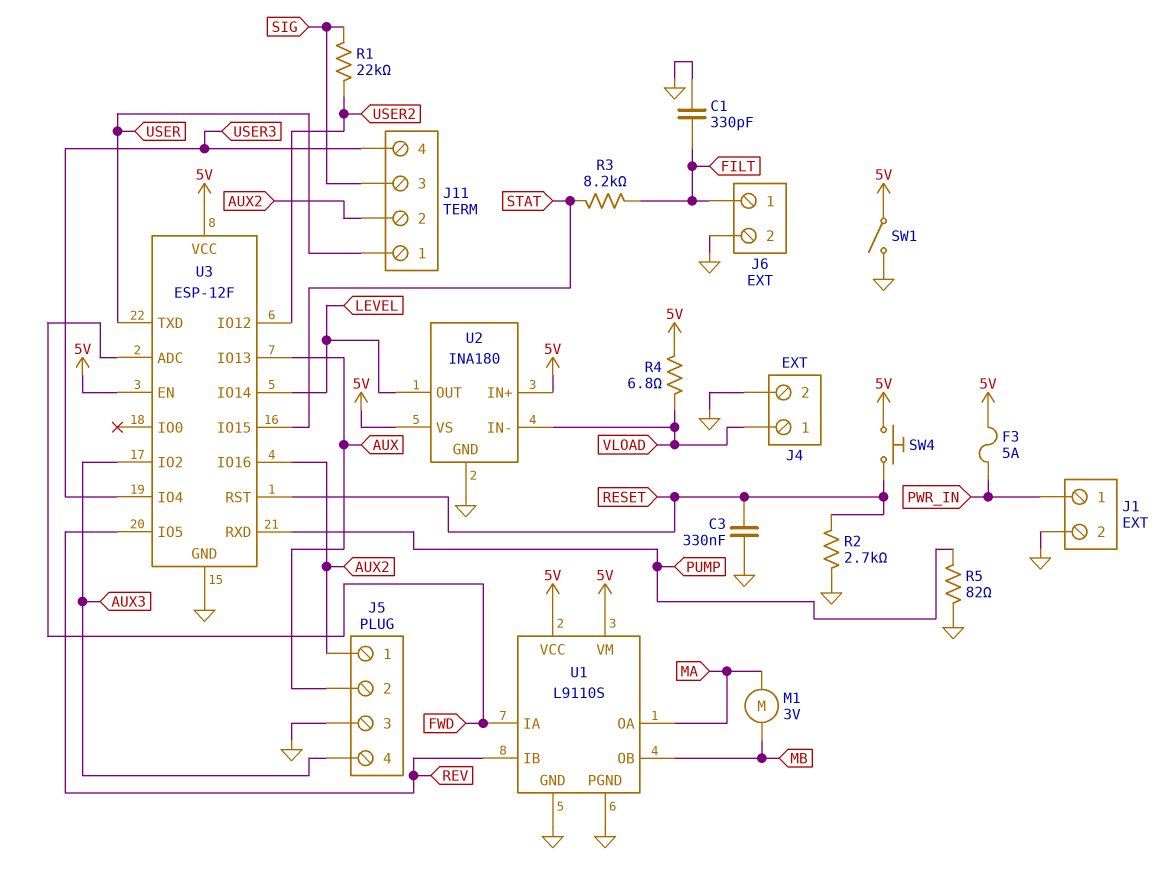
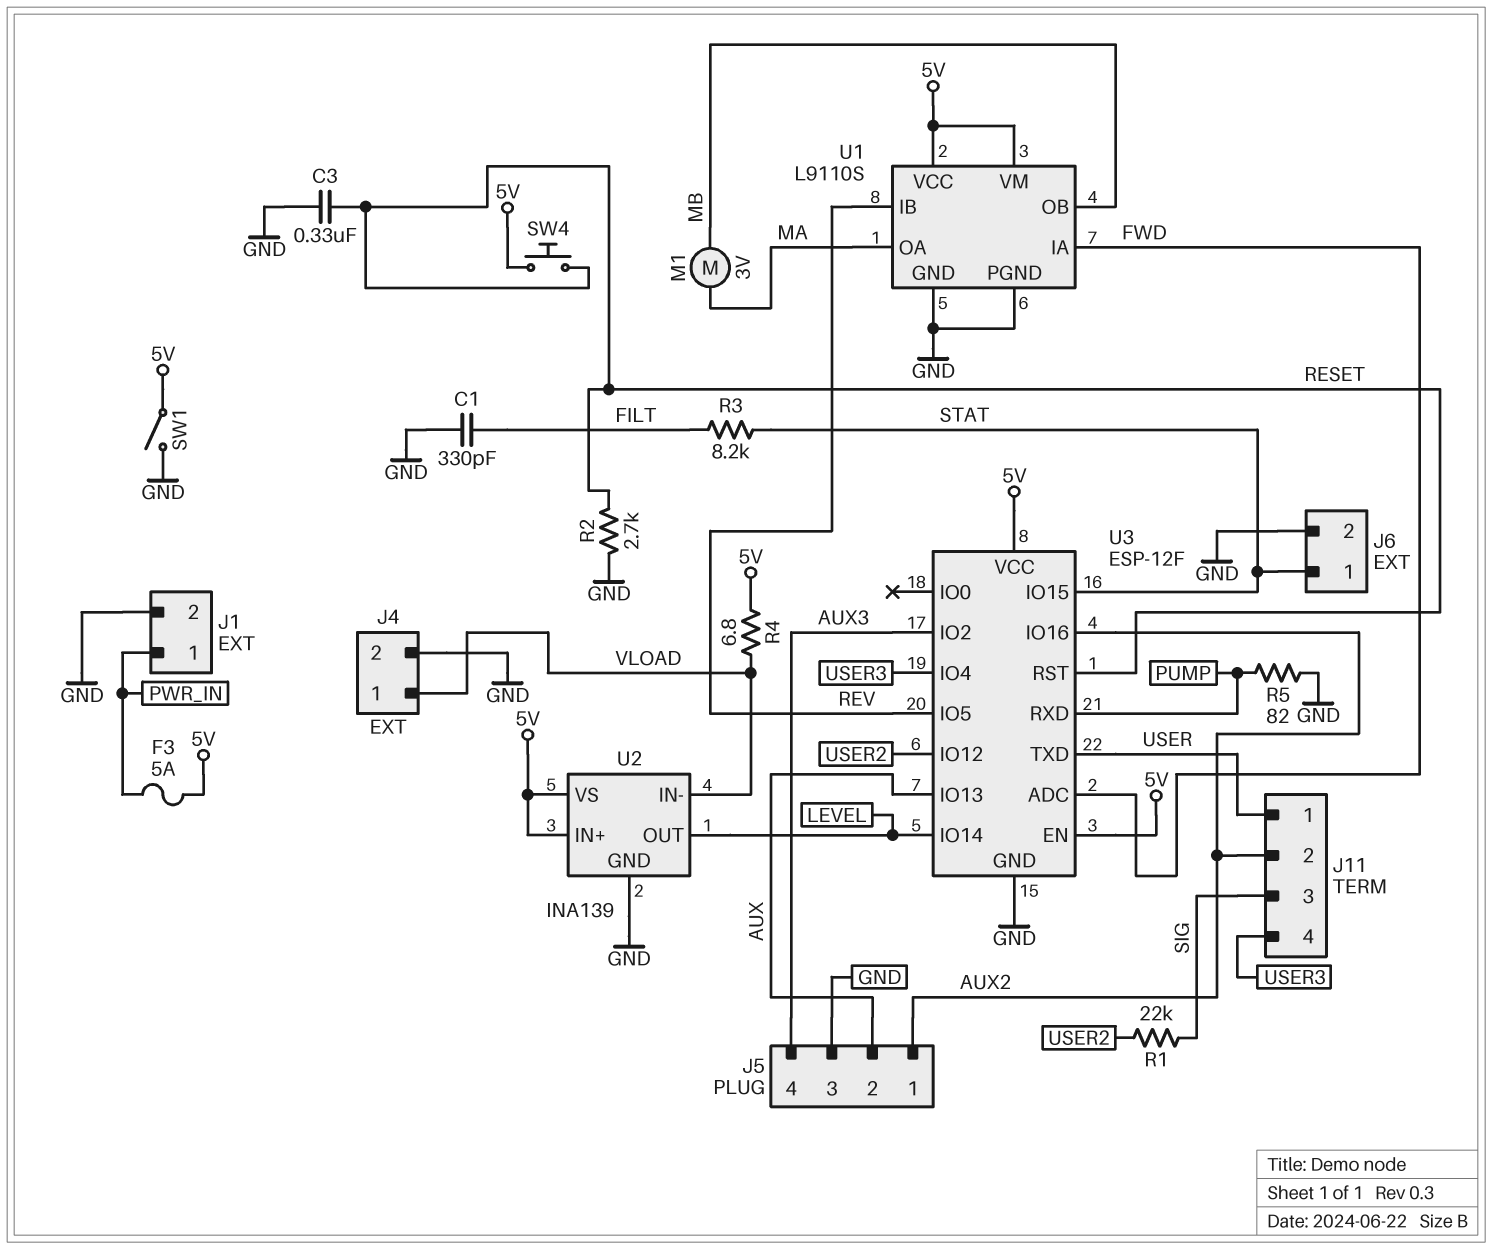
J6 pin 1: FILT -> STAT
U2: INA180 -> INA139

